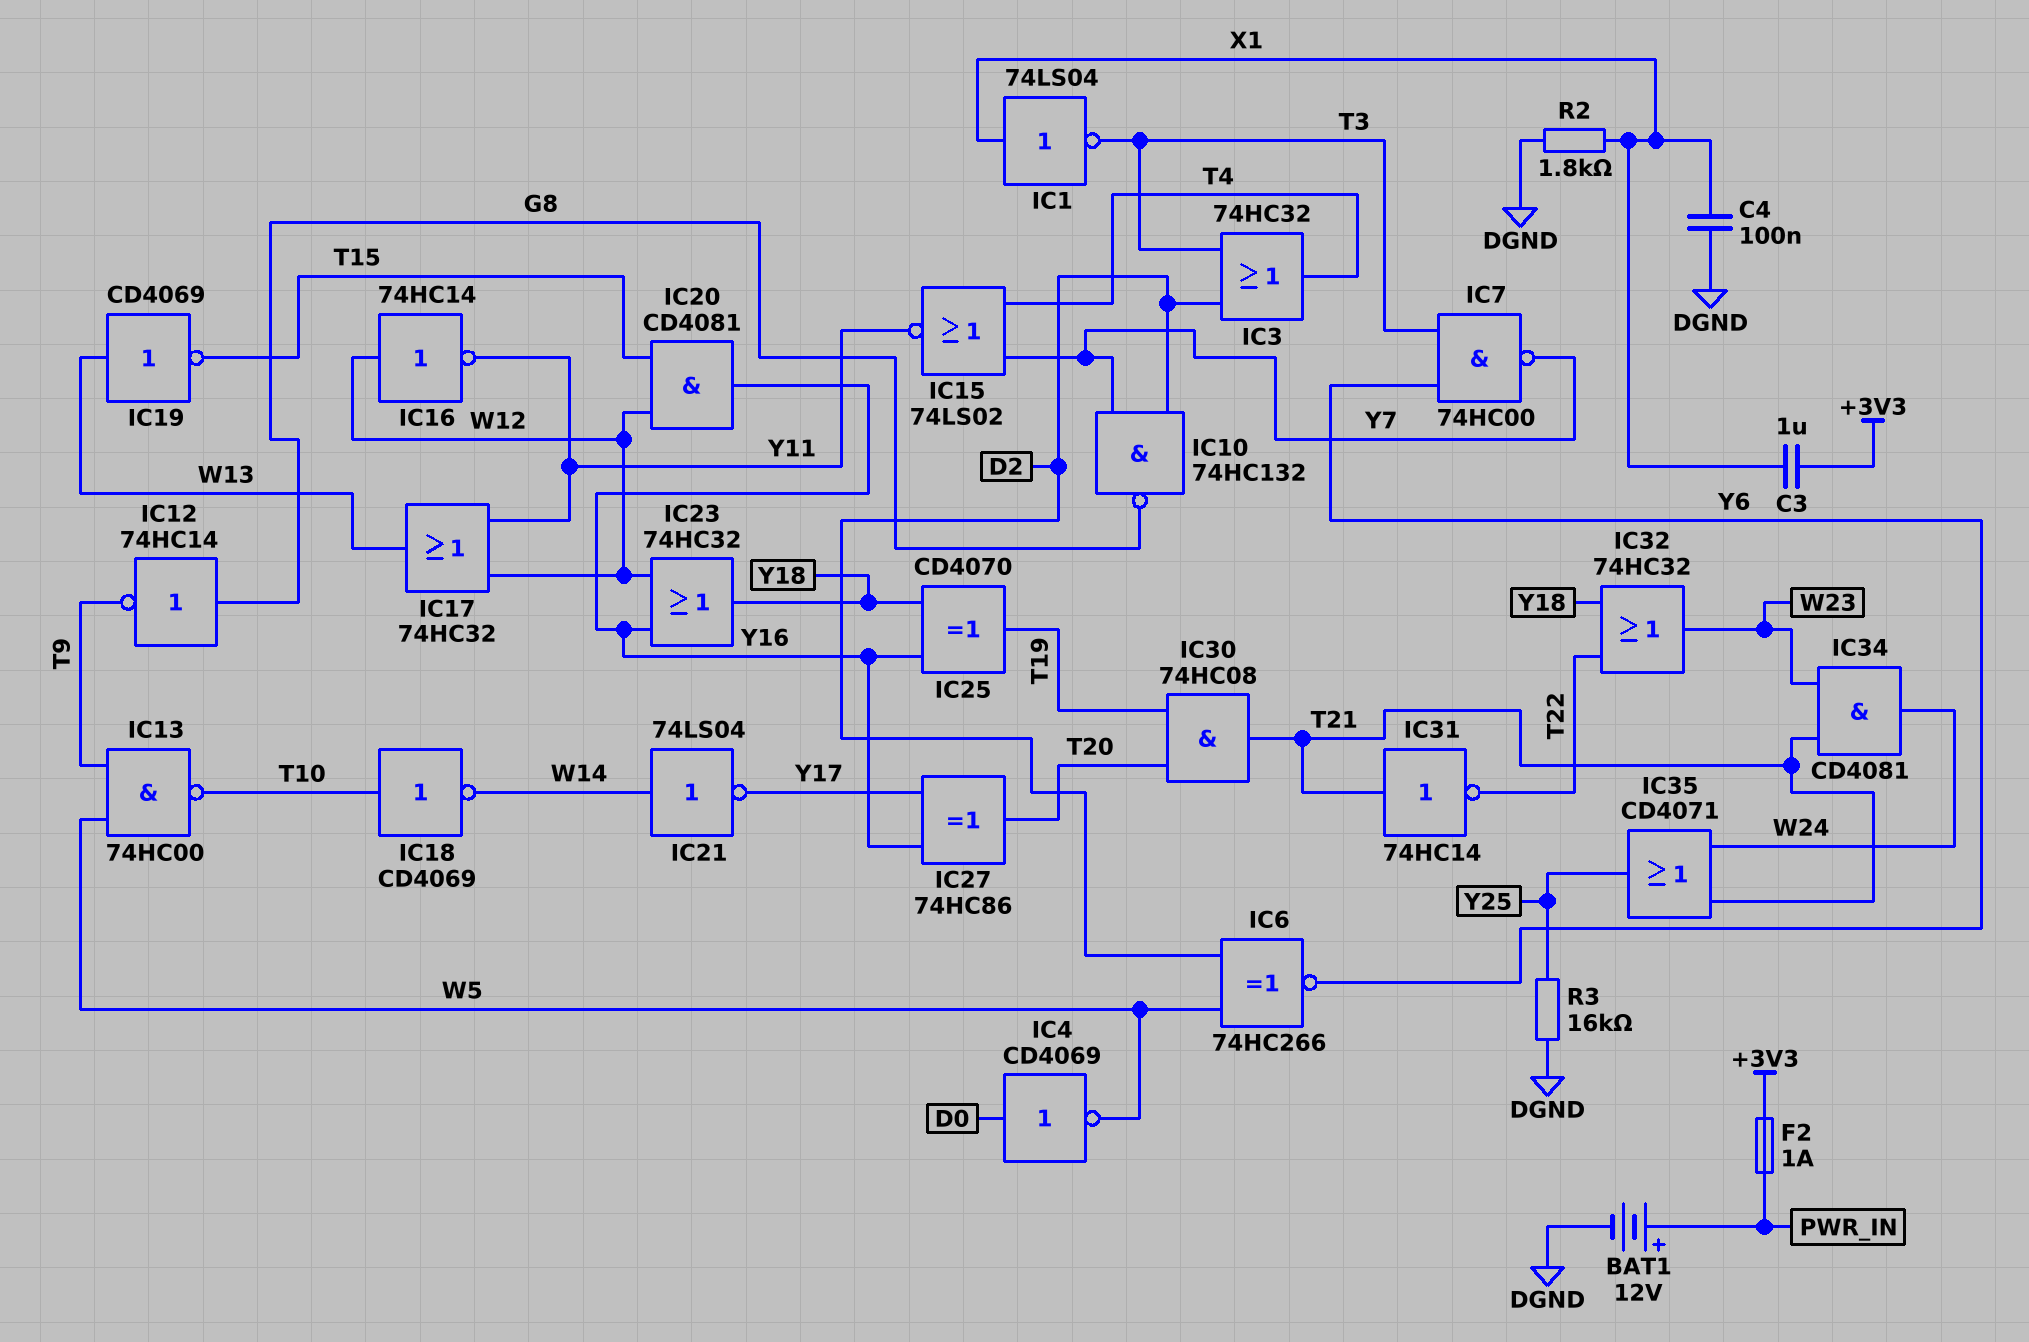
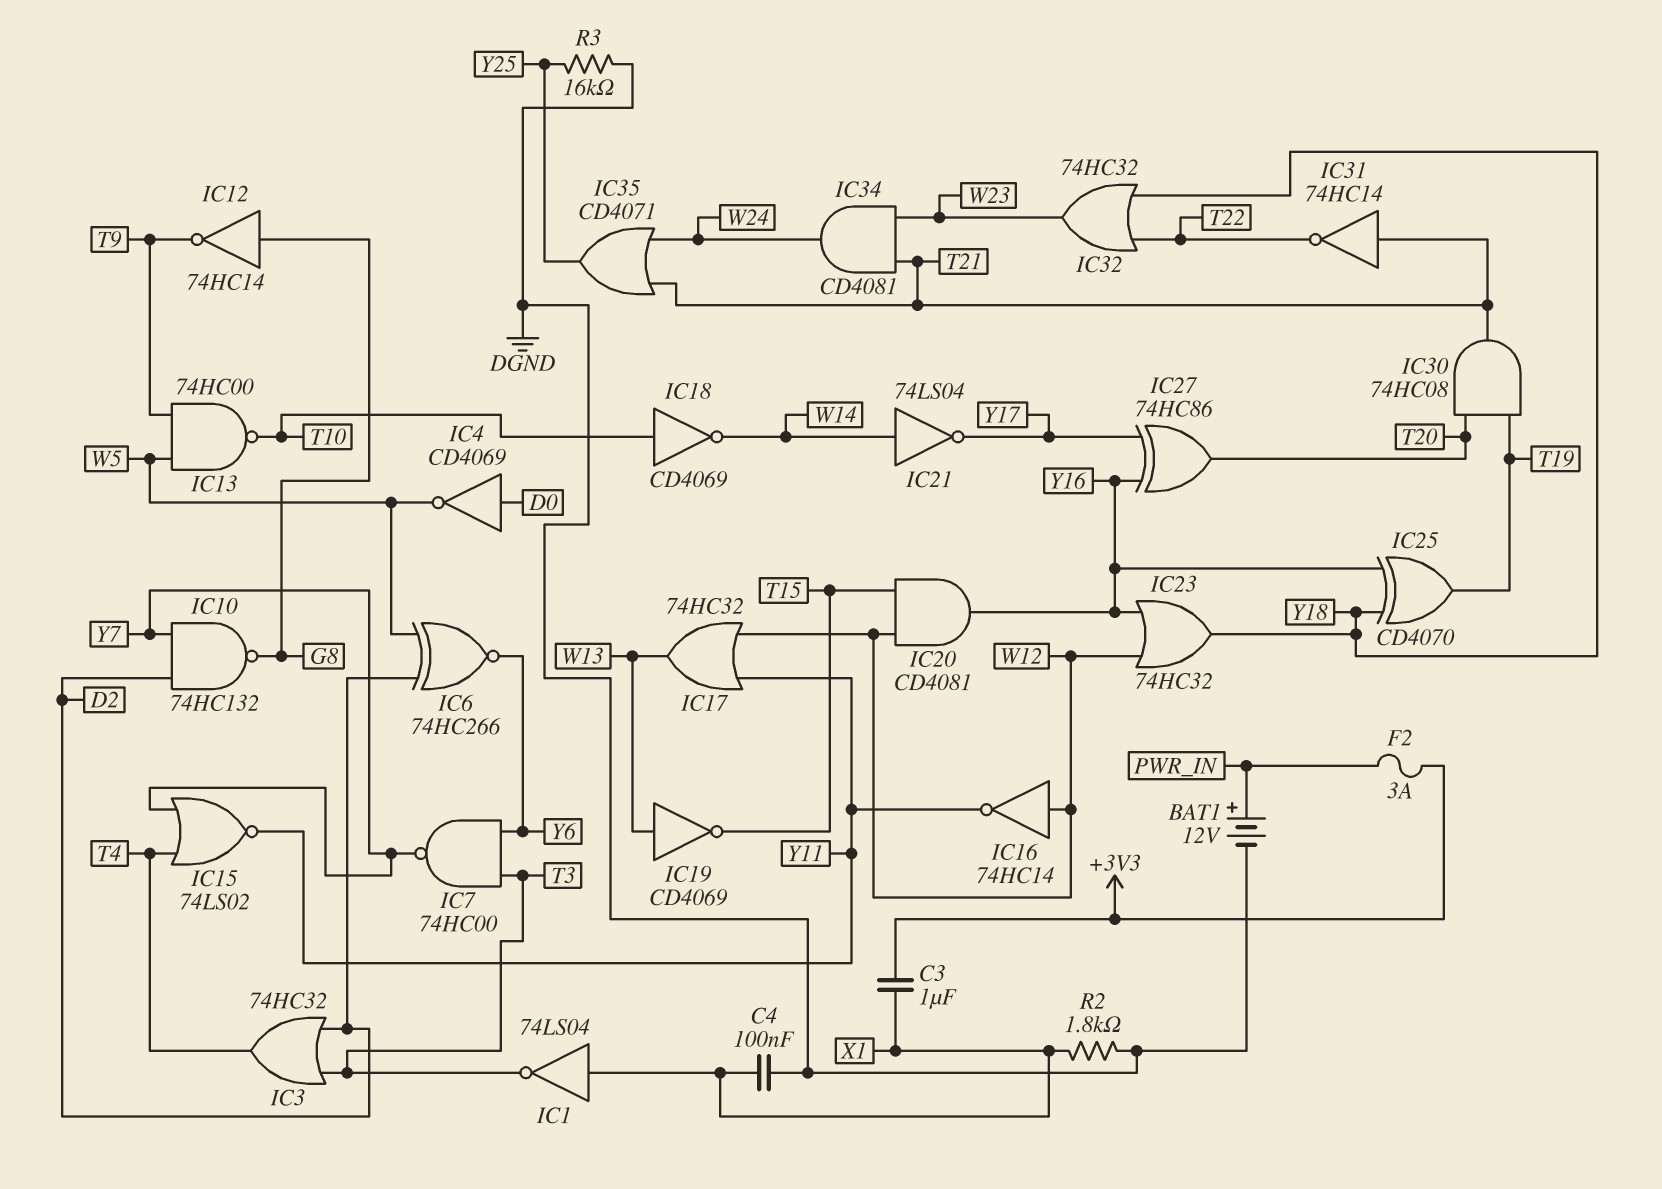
F2: 1A (+3V3, PWR_IN) -> 3A (+3V3, PWR_IN)

